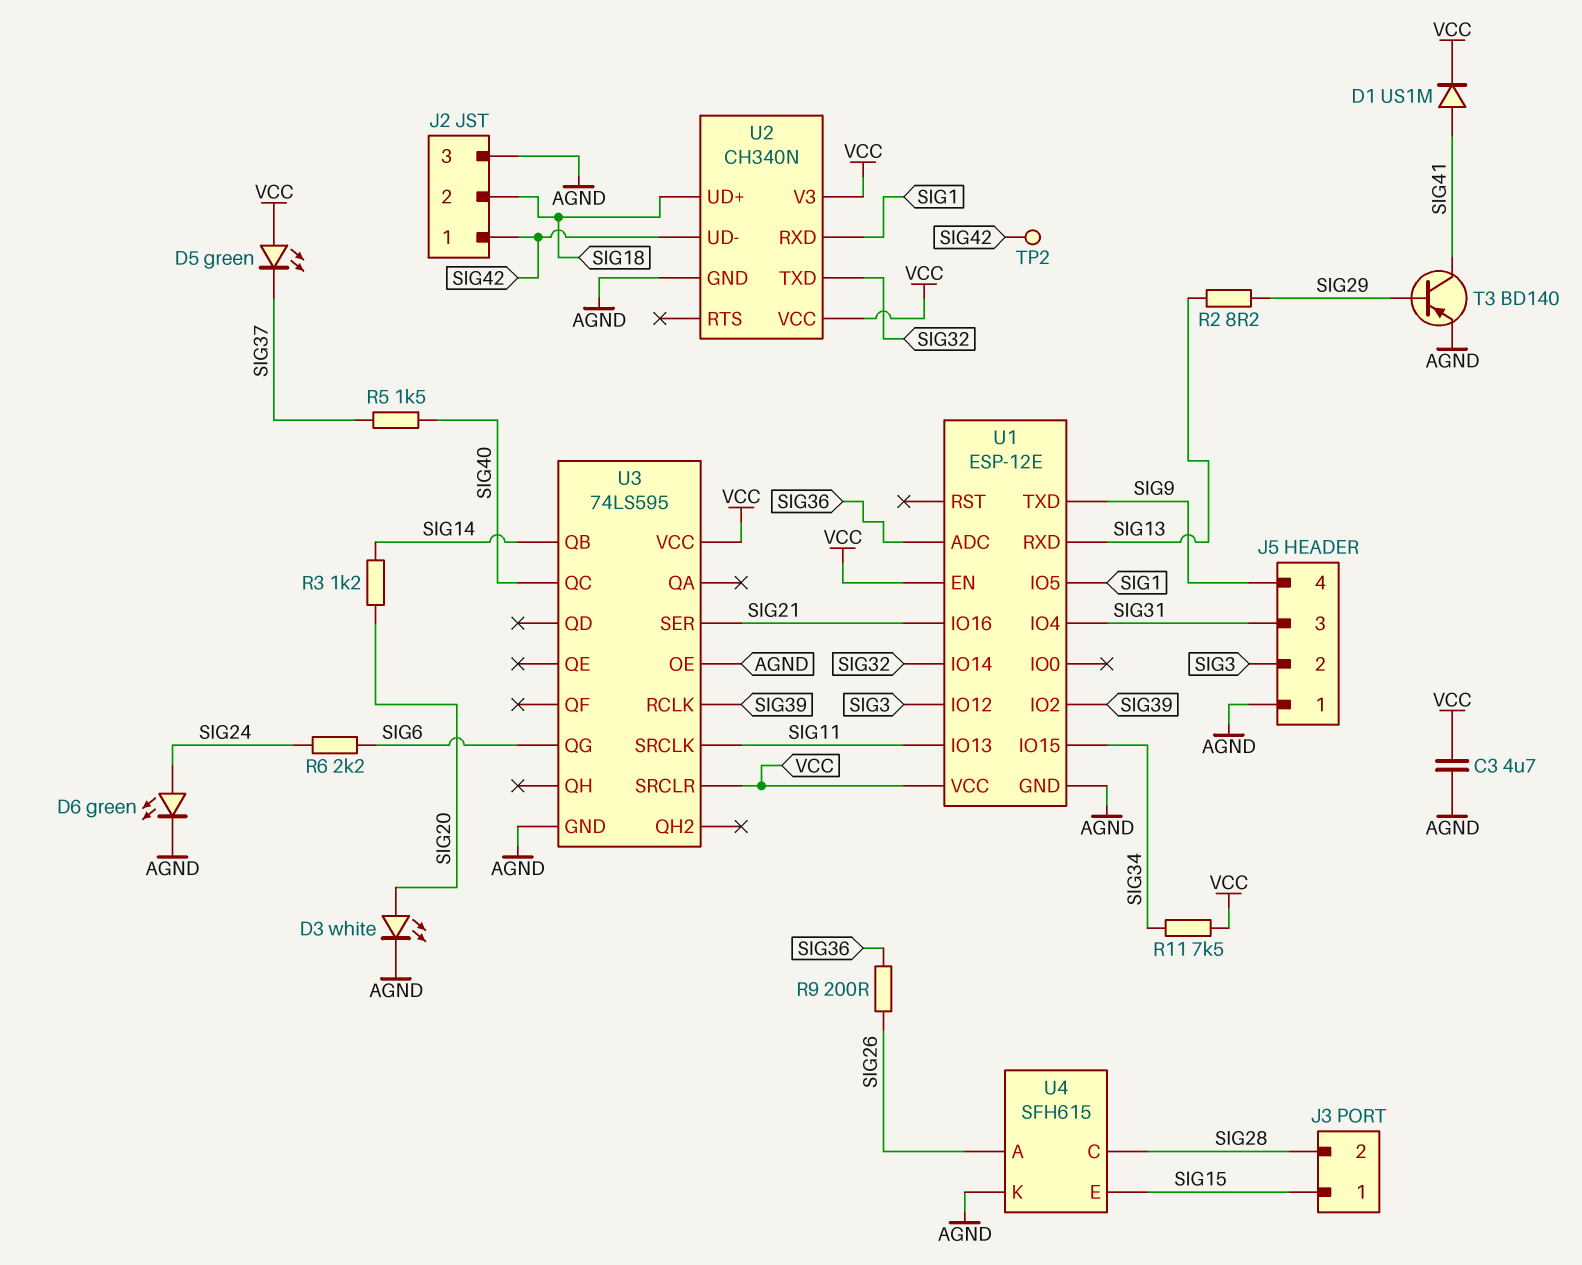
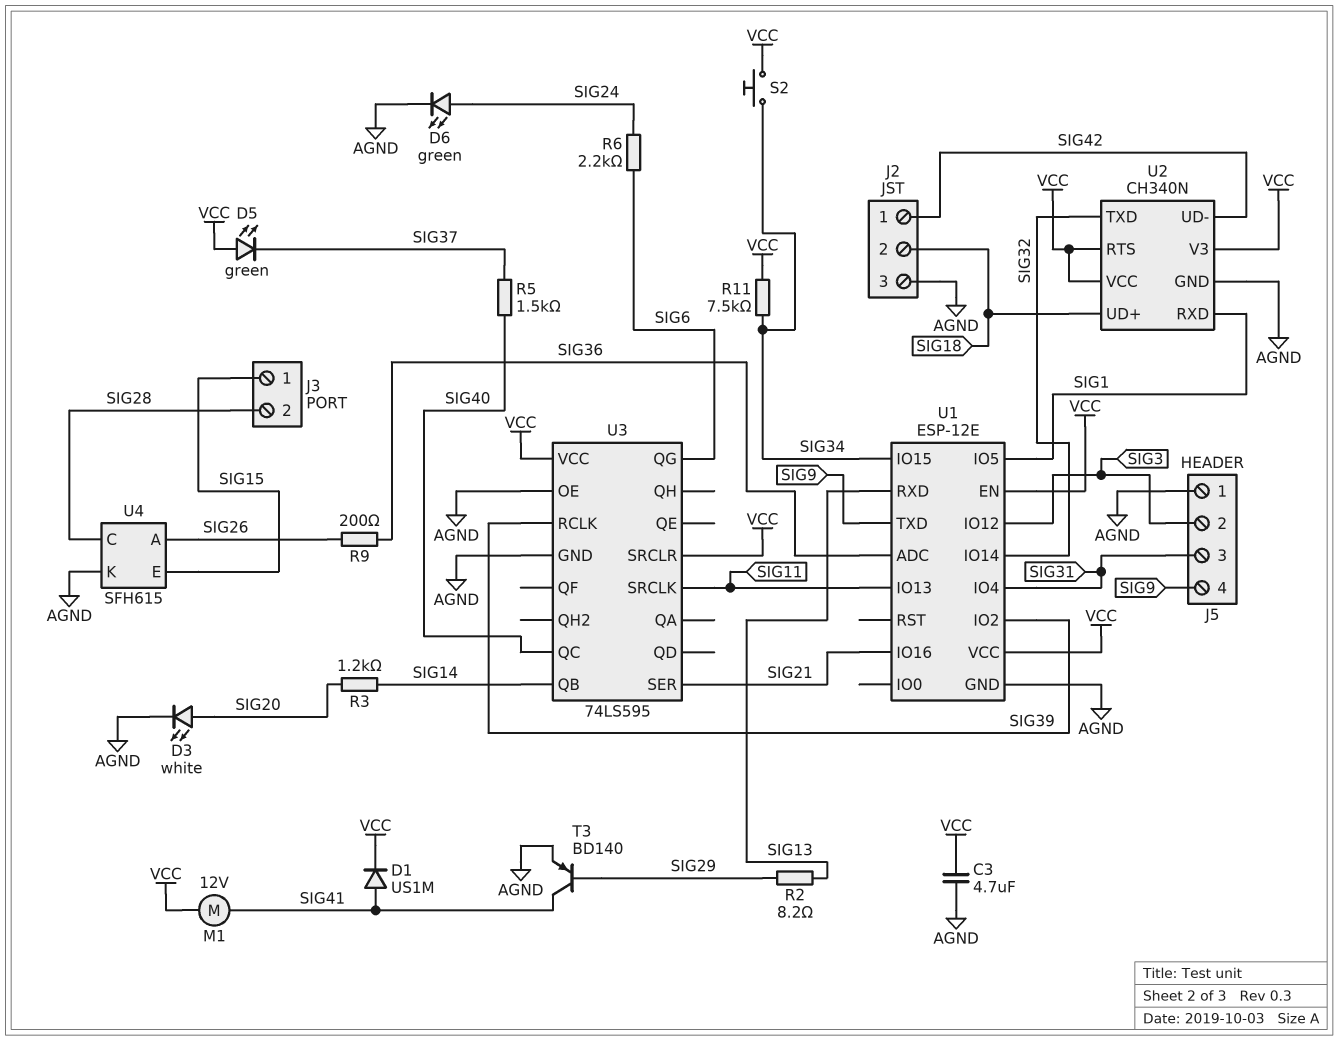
M1: none -> motor 12V (SIG41, VCC)
S2: none -> button (SIG34, VCC)
TP2: test point (SIG42) -> none
U2 pin RTS: none -> VCC

